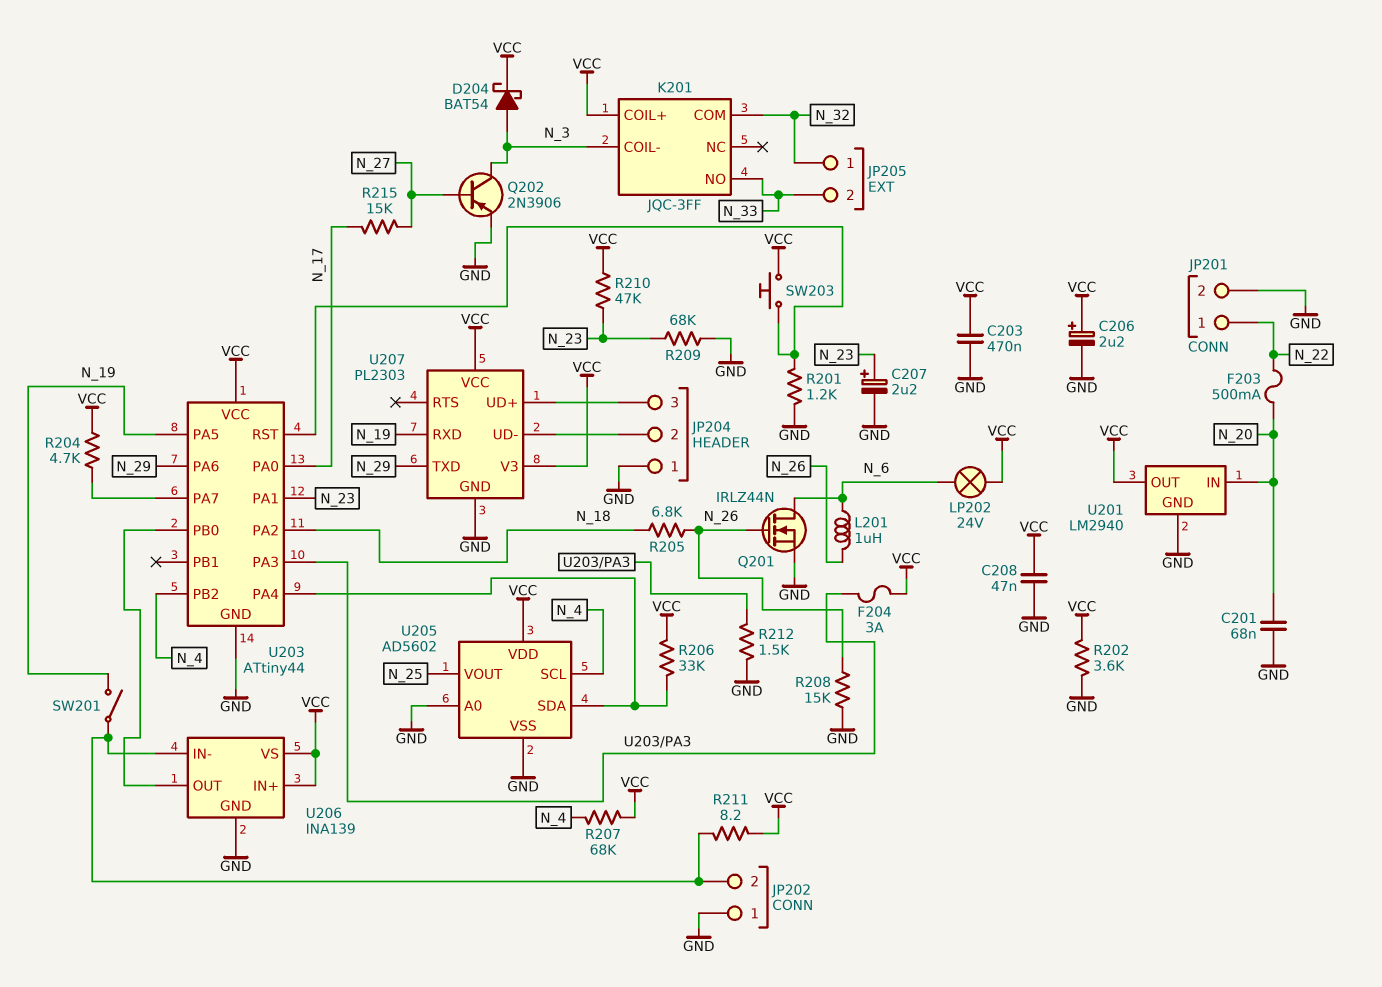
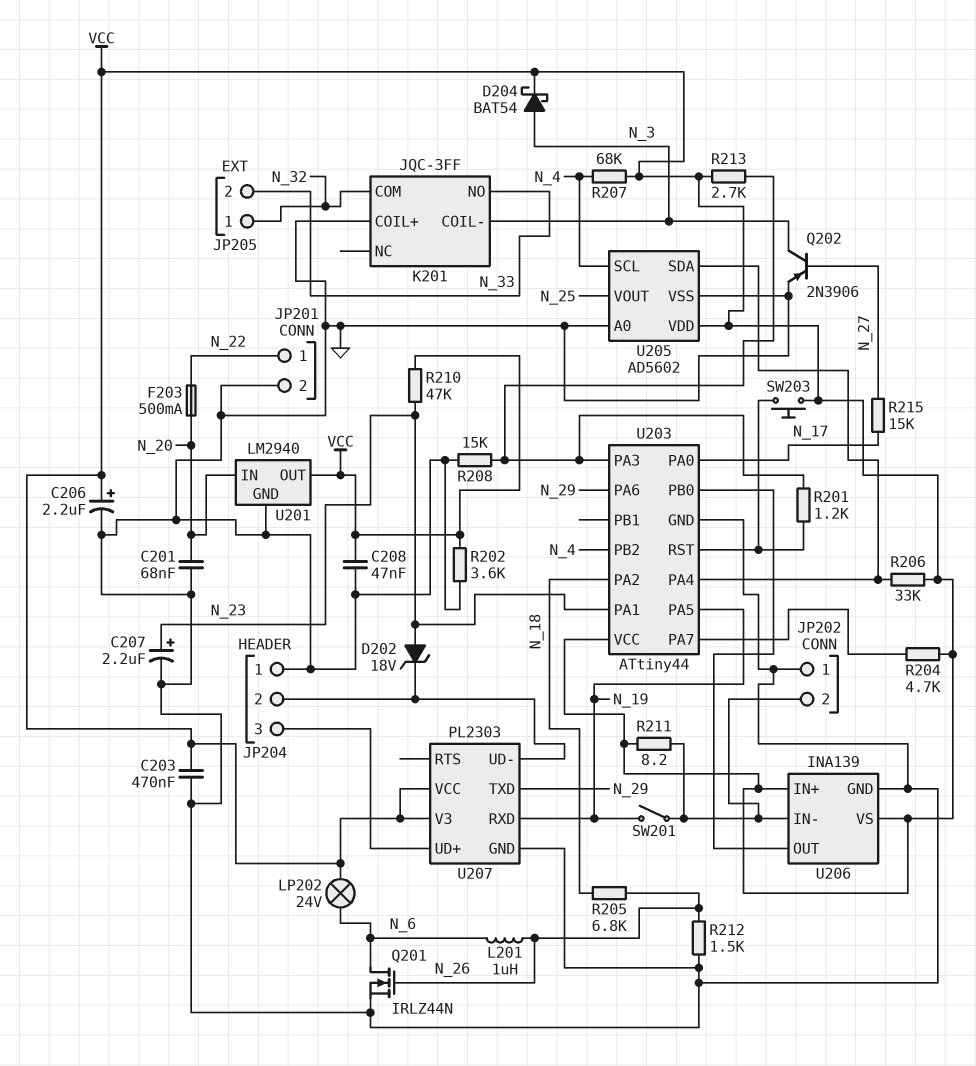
D202: none -> zener 18V (A N_23, K JP204/2)
F204: 3A (U203/PA3, VCC) -> none
K201 pin COIL+: VCC -> GND
R201: 1.2k (GND, U203/RST) -> 1.2k (U203/PA3, U203/RST)
R208: 15k (GND, N_26) -> 15k (GND, U203/PA3)
R209: 68k (GND, N_23) -> none
R212: 1.5k (GND, U203/PA3) -> 1.5k (GND, N_26)
R213: none -> 2.7k (U203/PA3, VCC)

